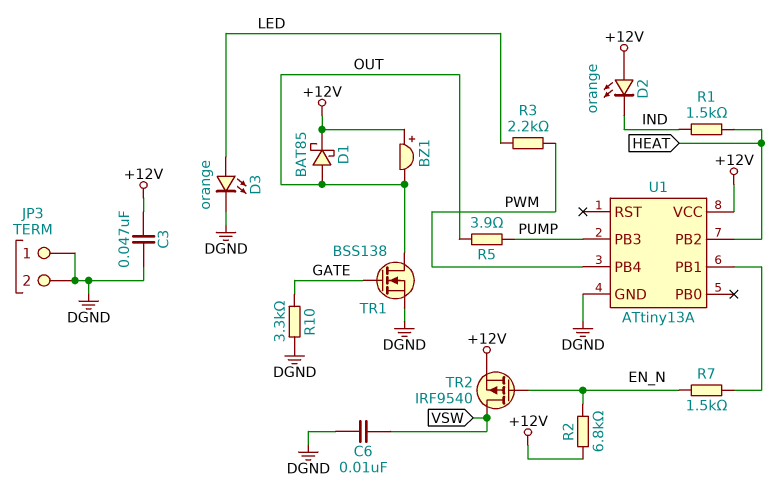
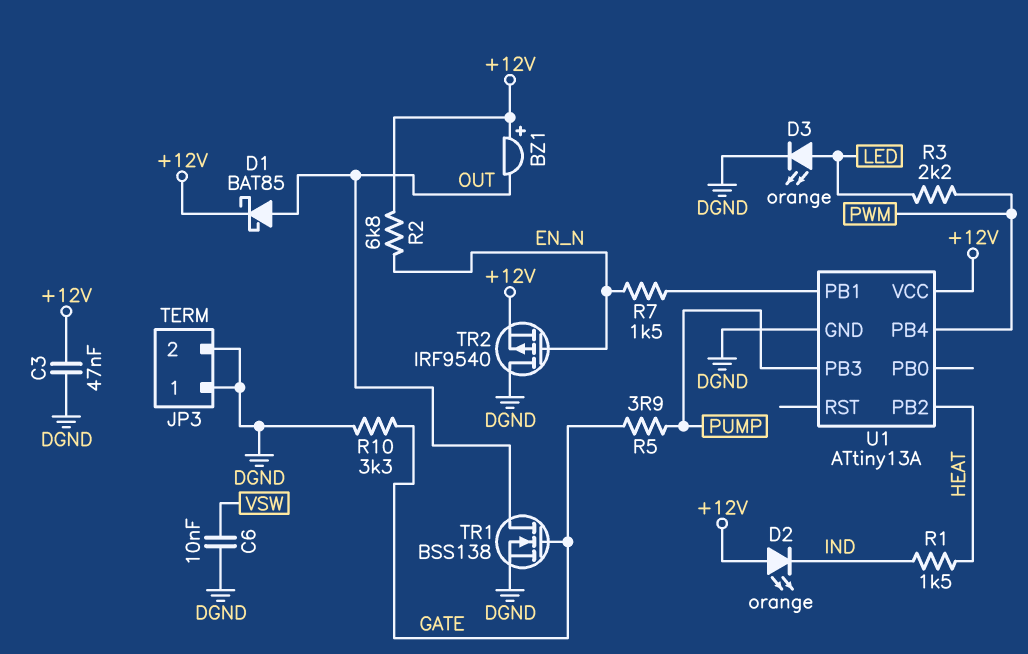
R5: 3.9 (OUT, PUMP) -> 3.9 (GATE, PUMP)
TR2: PMOS IRF9540 (G EN_N, D VSW, S +12V) -> PMOS IRF9540 (G EN_N, D DGND, S +12V)

